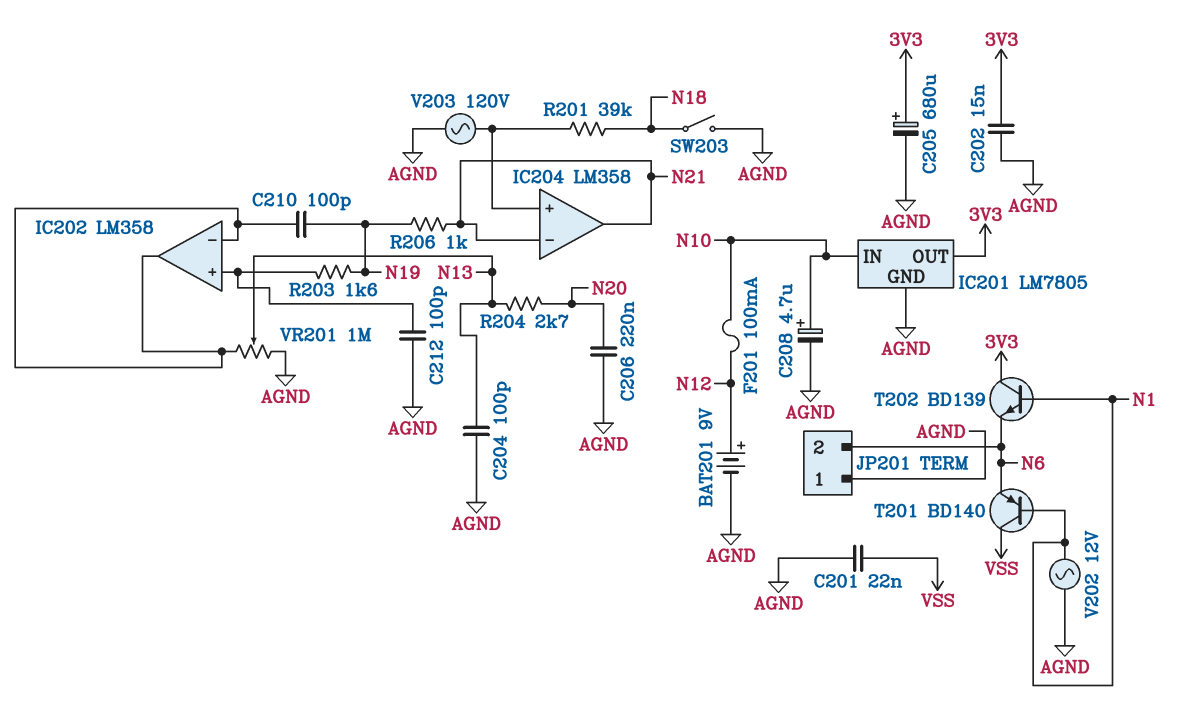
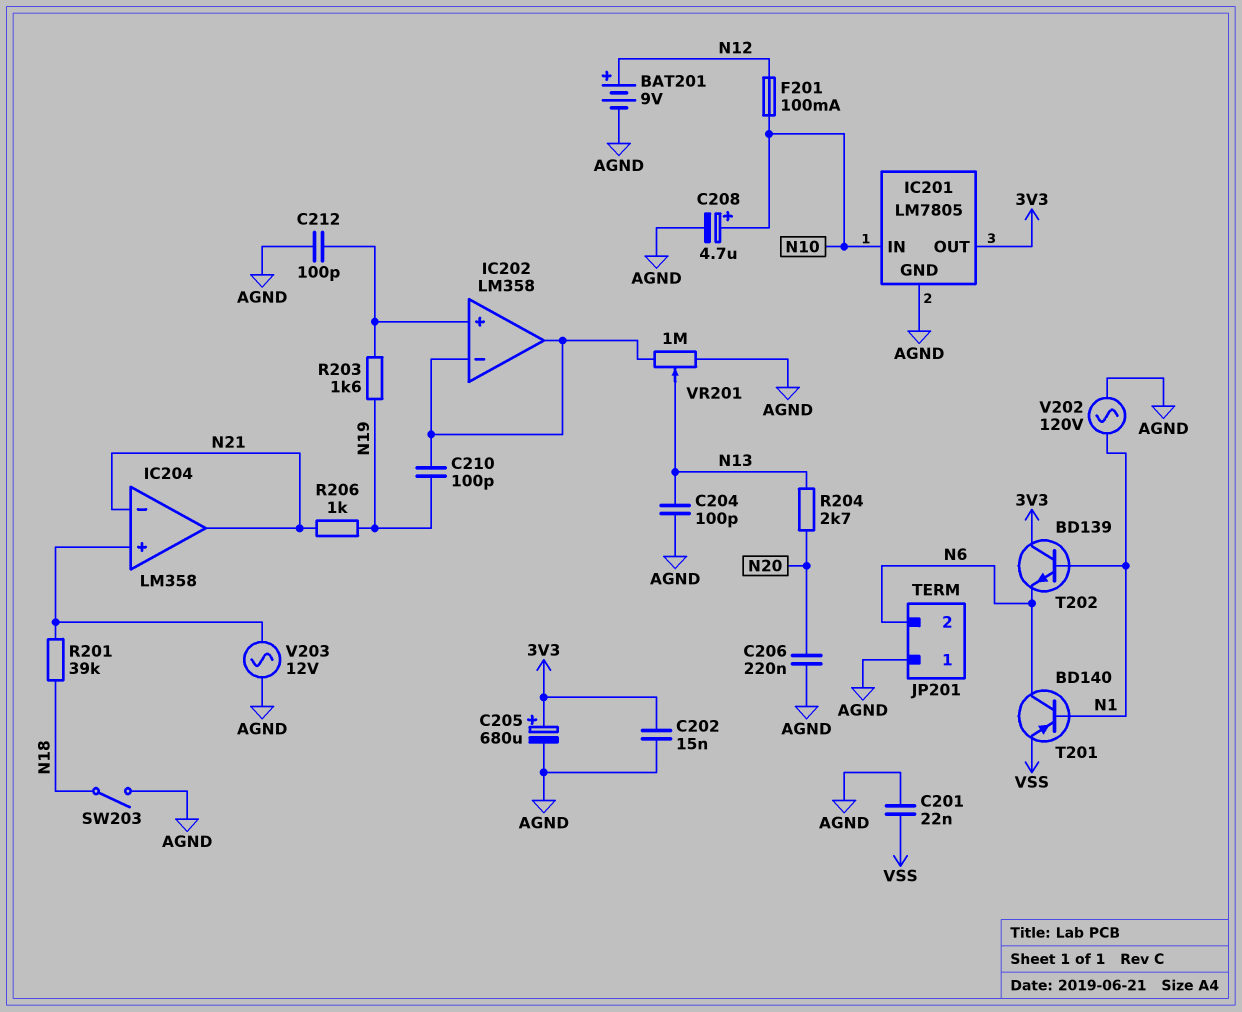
T201: PNP BD140 (B N1, C VSS, E N6) -> PNP BD140 (B N1, C N6, E VSS)
V202: AC 12V (AGND, N1) -> AC 120V (AGND, N1)
V203: AC 120V (AGND, IC204/in+) -> AC 12V (AGND, IC204/in+)

